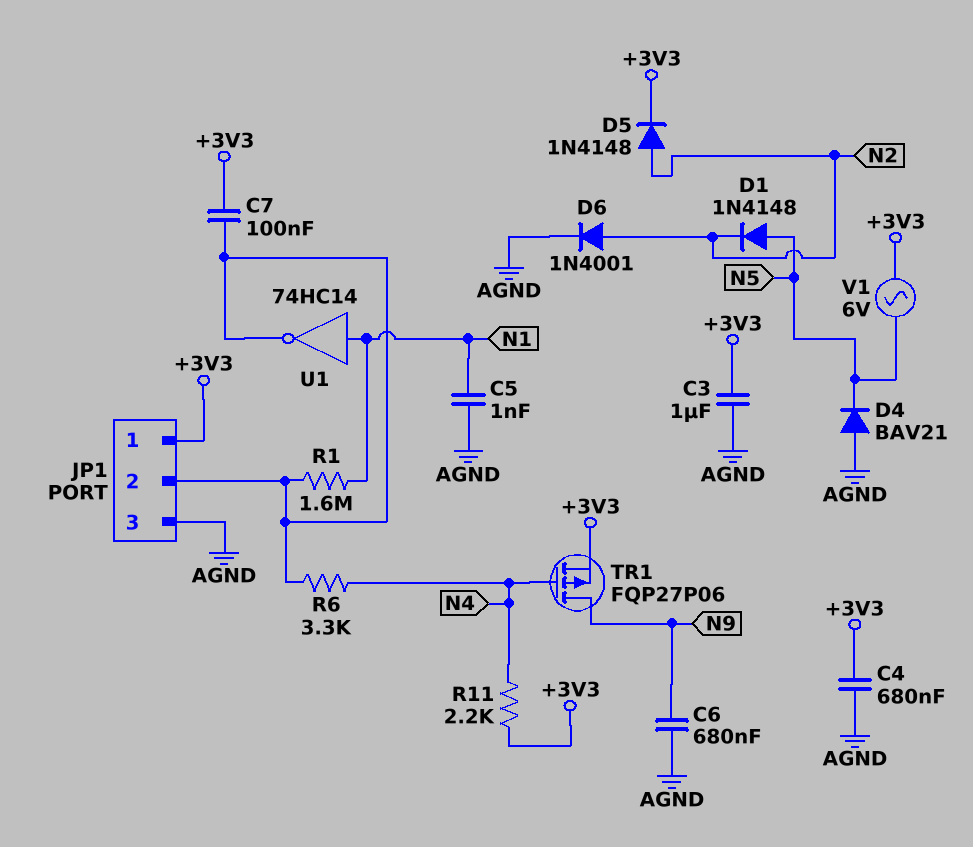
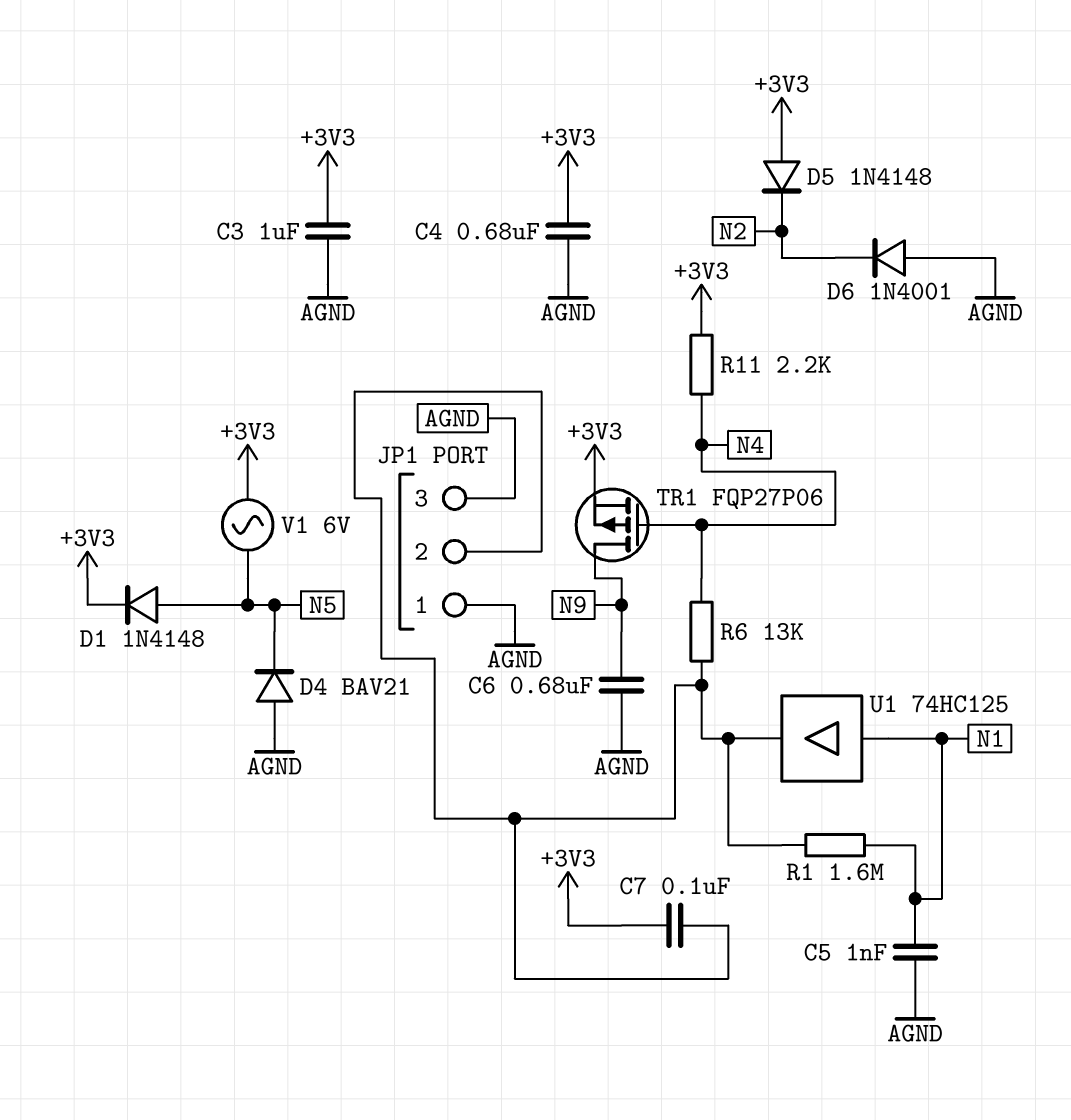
D1: diode 1N4148 (A N5, K N2) -> diode 1N4148 (A N5, K +3V3)
D5: diode 1N4148 (A N2, K +3V3) -> diode 1N4148 (A +3V3, K N2)
D6: diode 1N4001 (A N2, K AGND) -> diode 1N4001 (A AGND, K N2)
JP1 pin 1: +3V3 -> AGND
R6: 3.3k (JP1/2, N4) -> 13k (JP1/2, N4)
U1: NOT 74HC14 (in N1, out JP1/2) -> buffer 74HC125 (in N1, out JP1/2)

